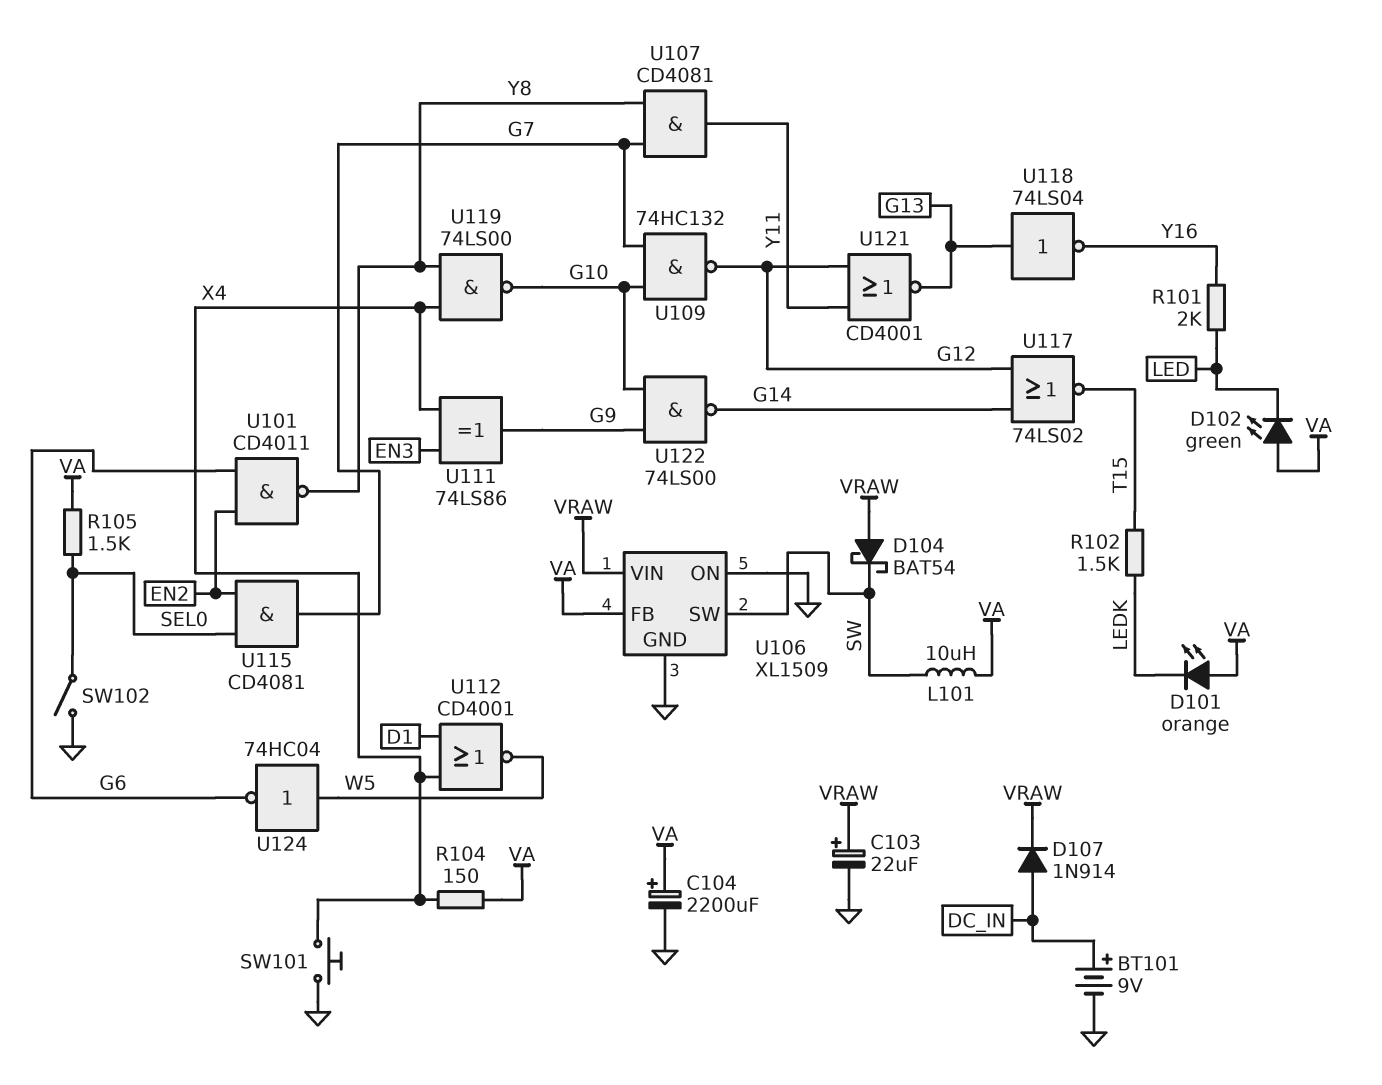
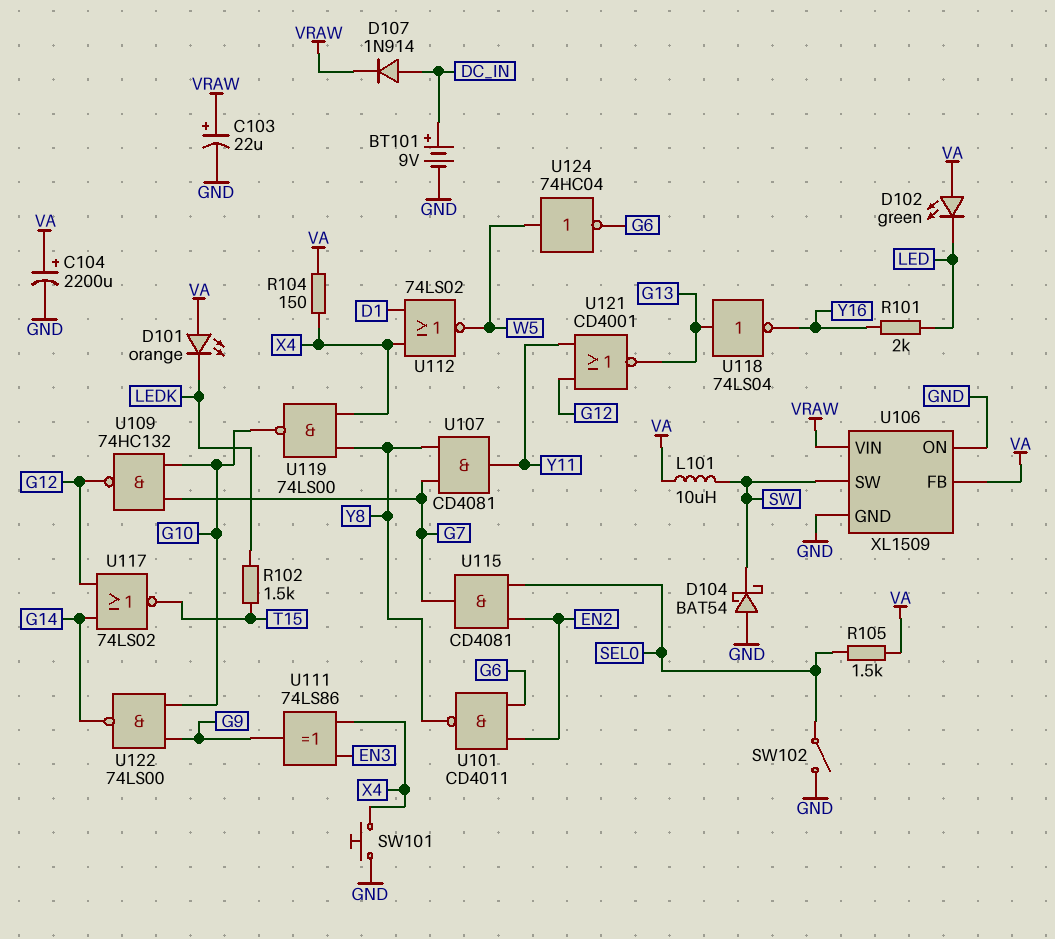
D104: schottky BAT54 (A VRAW, K SW) -> schottky BAT54 (A GND, K SW)
U112: NOR CD4001 (in D1, in X4, out W5) -> NOR 74LS02 (in D1, in X4, out W5)

